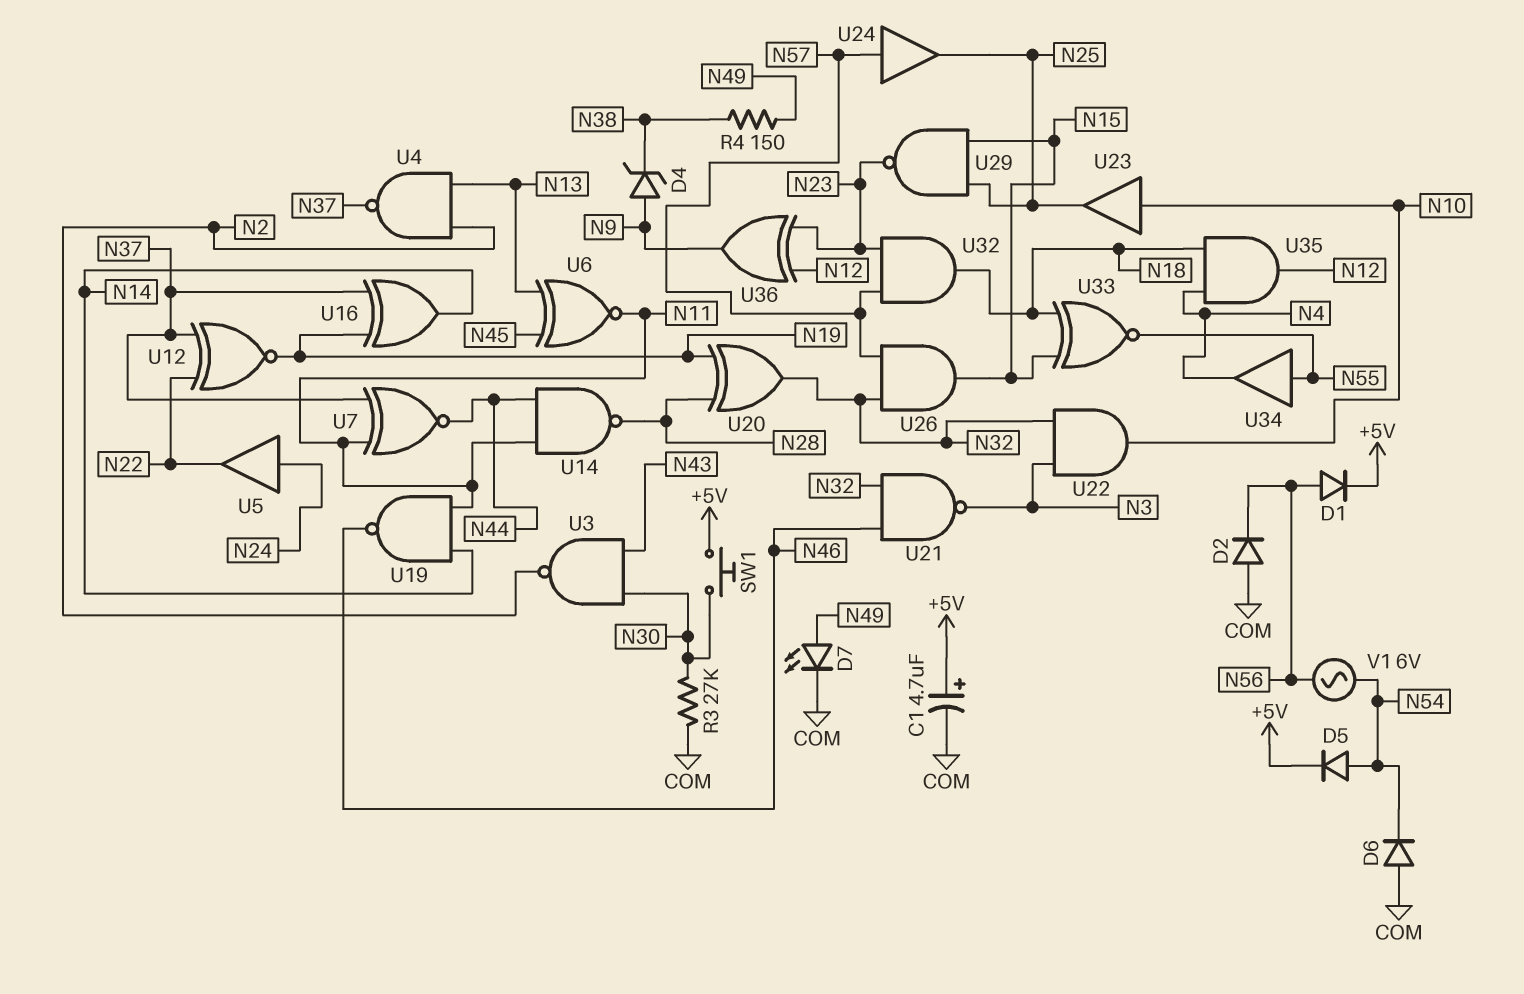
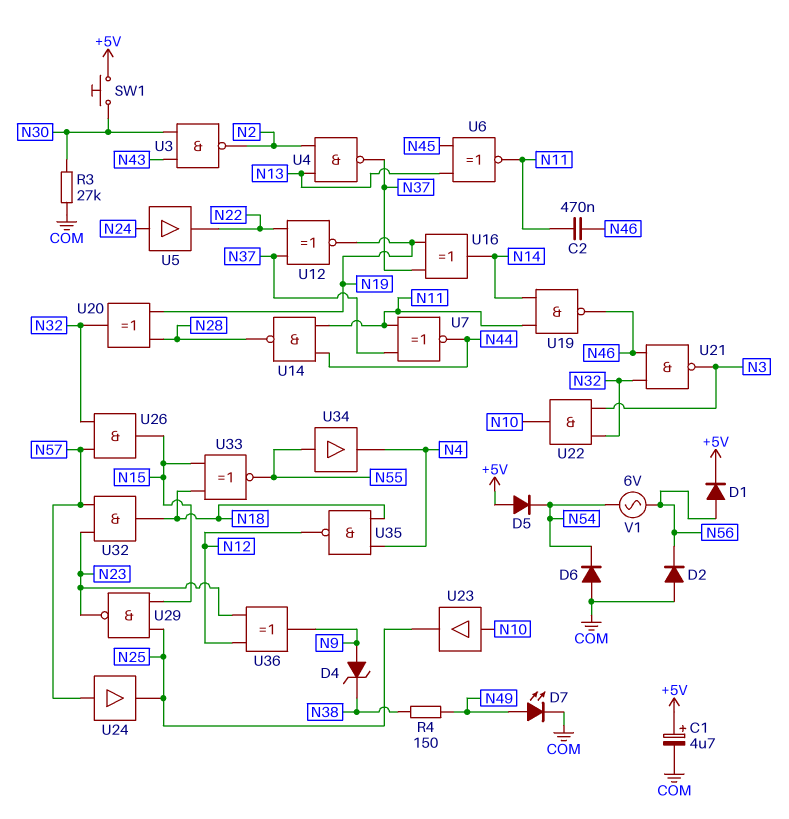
C2: none -> 470nF (N11, N46)
D5: diode (A N54, K +5V) -> diode (A +5V, K N54)
U35: AND (in N4, in N18, out N12) -> NAND (in N4, in N18, out N12)

